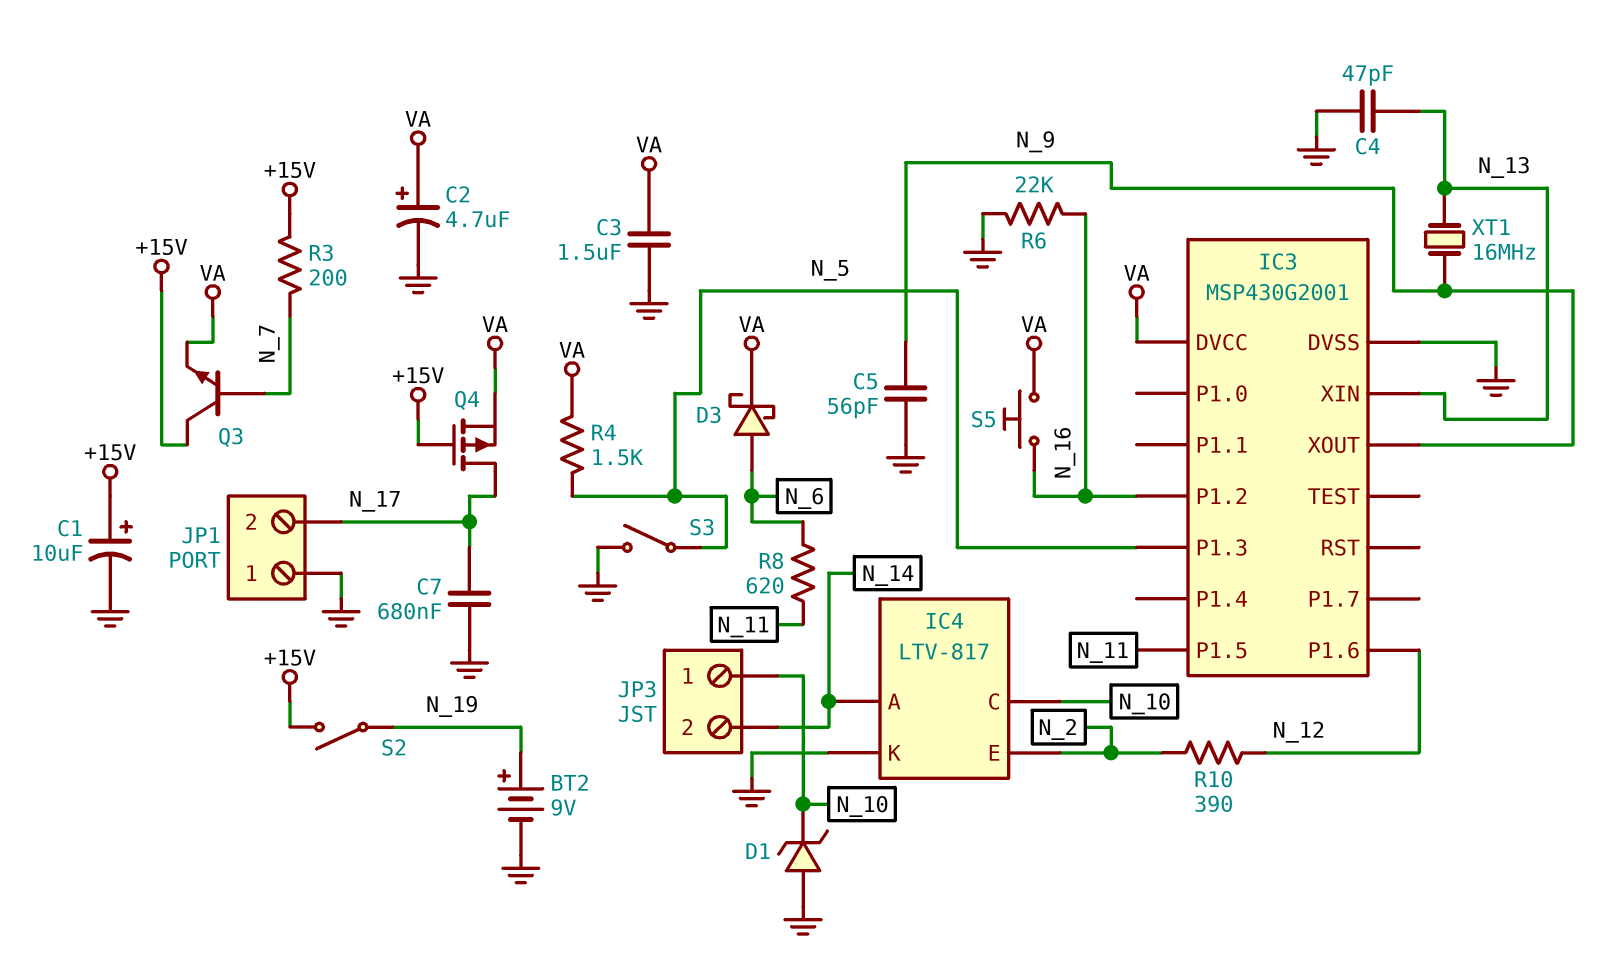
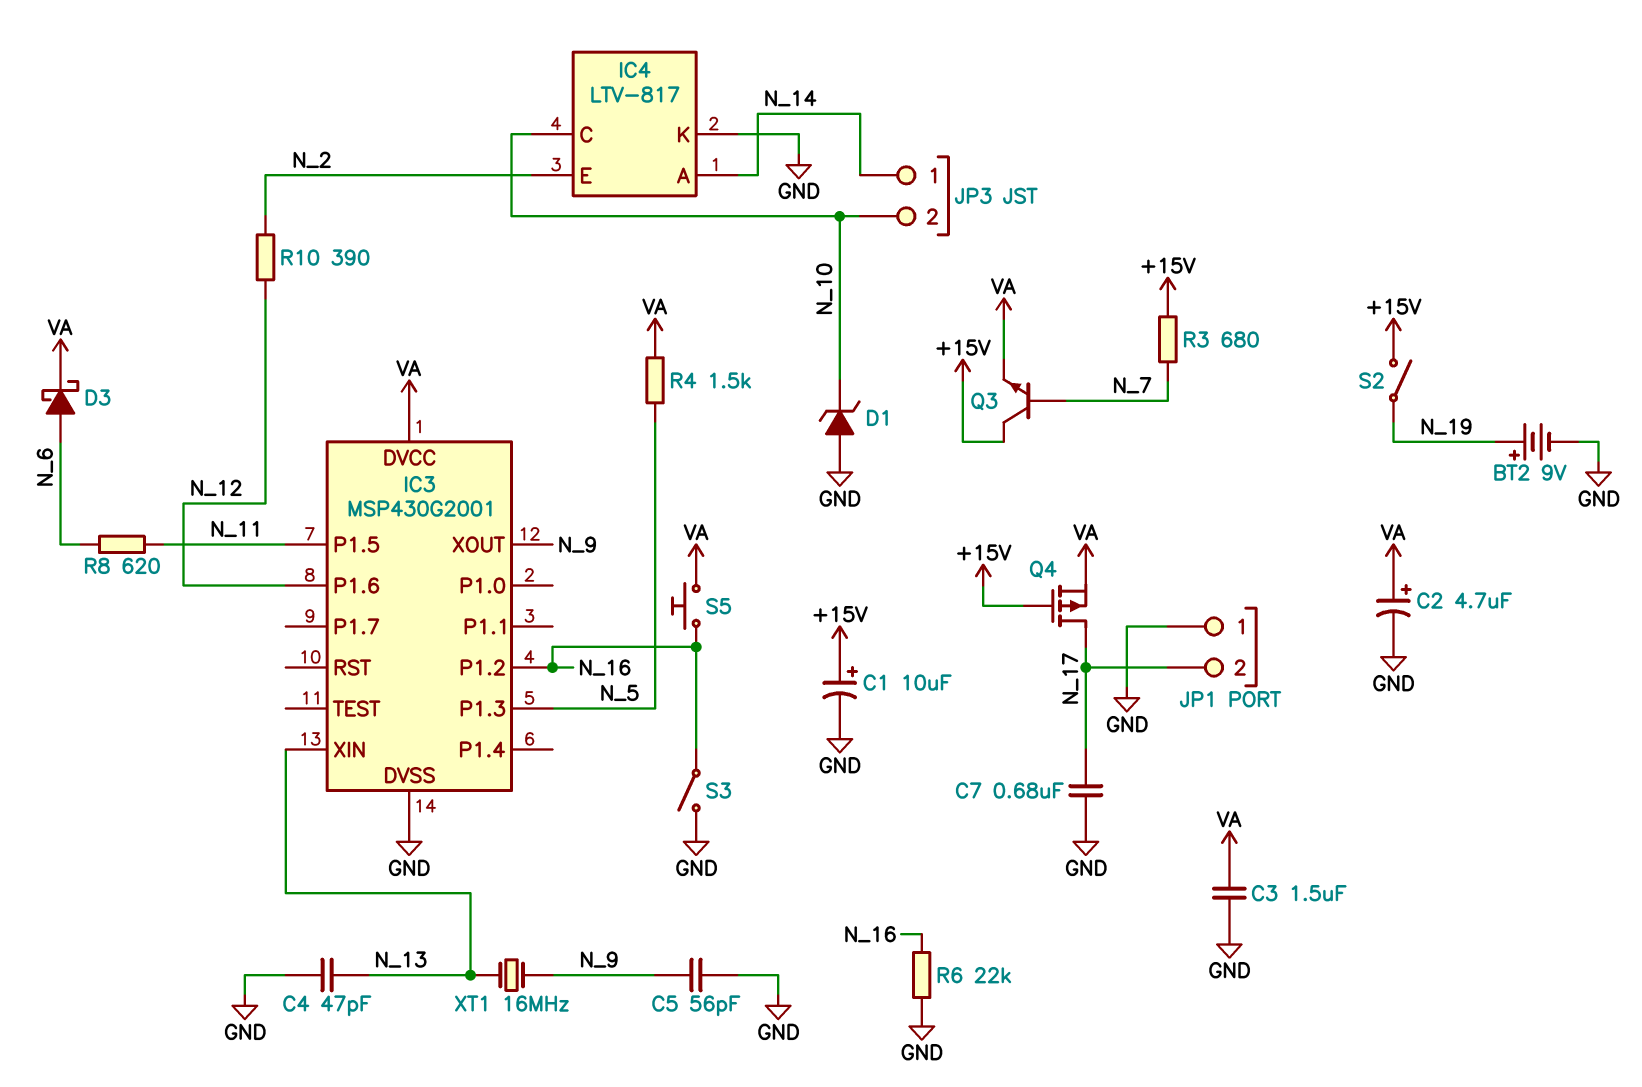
JP3 pin 1: N_10 -> N_14
JP3 pin 2: N_14 -> N_10
R3: 200 (+15V, N_7) -> 680 (+15V, N_7)
S3: switch (GND, N_5) -> switch (GND, N_16)

